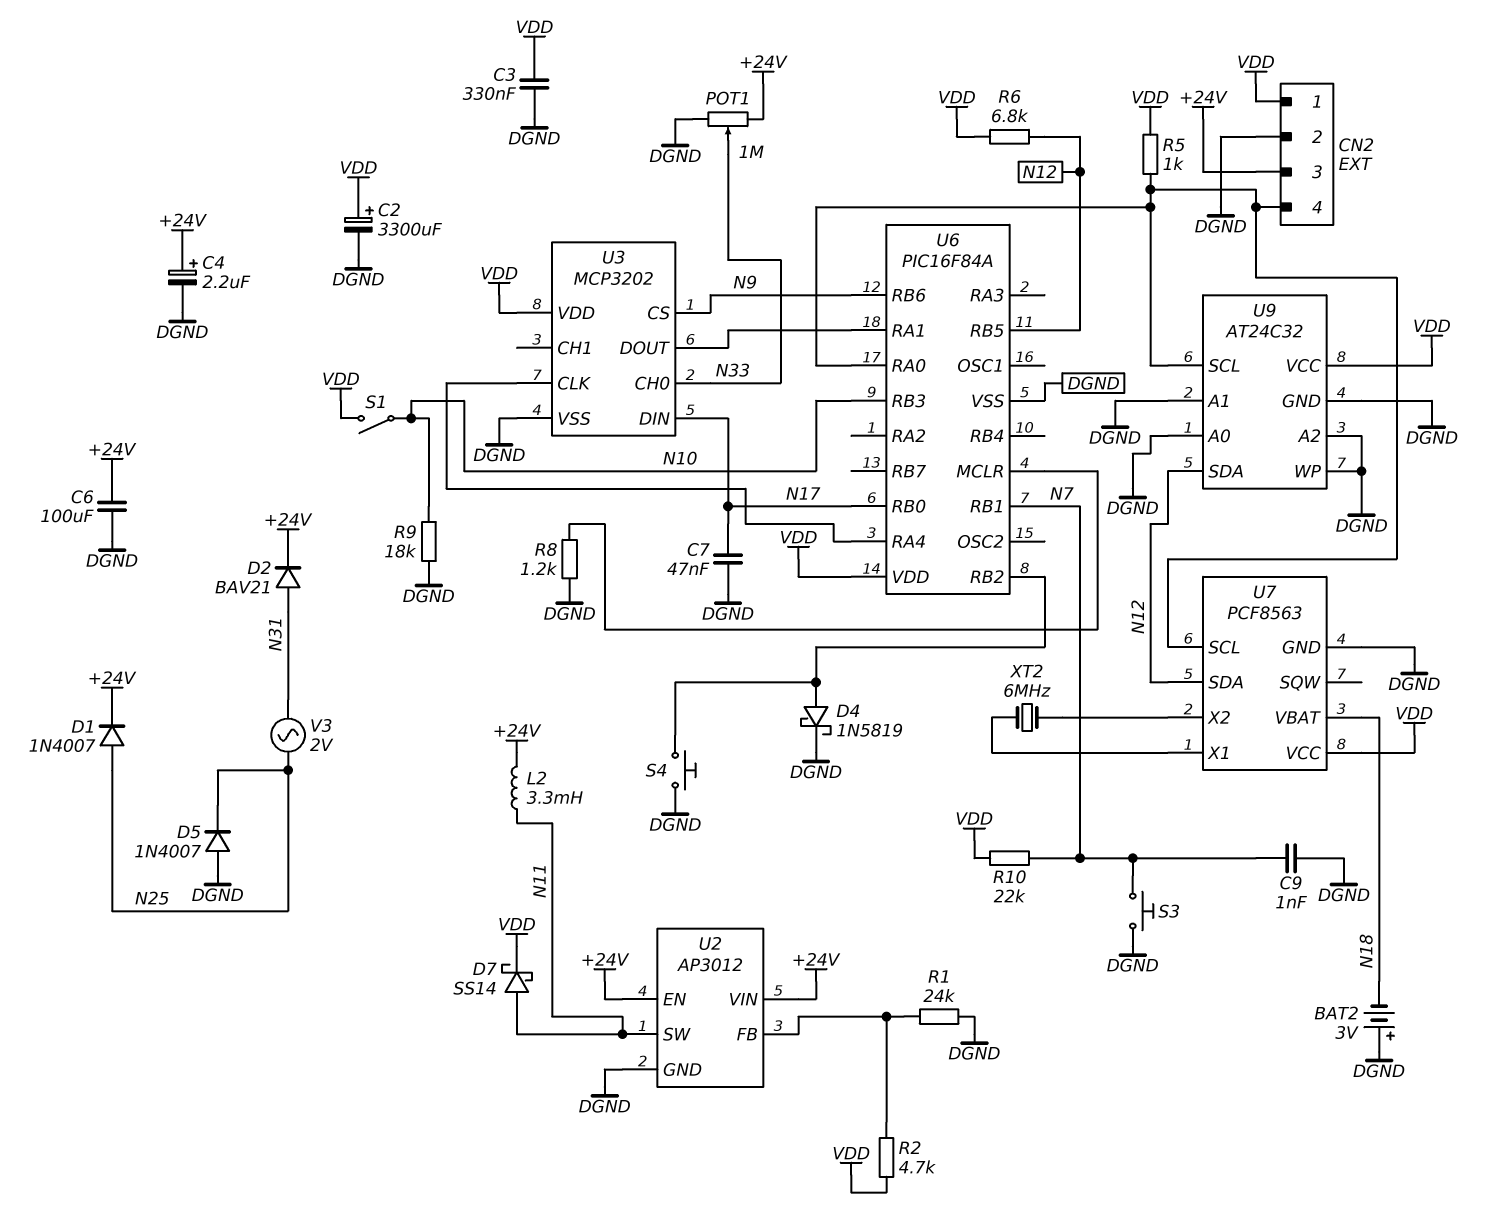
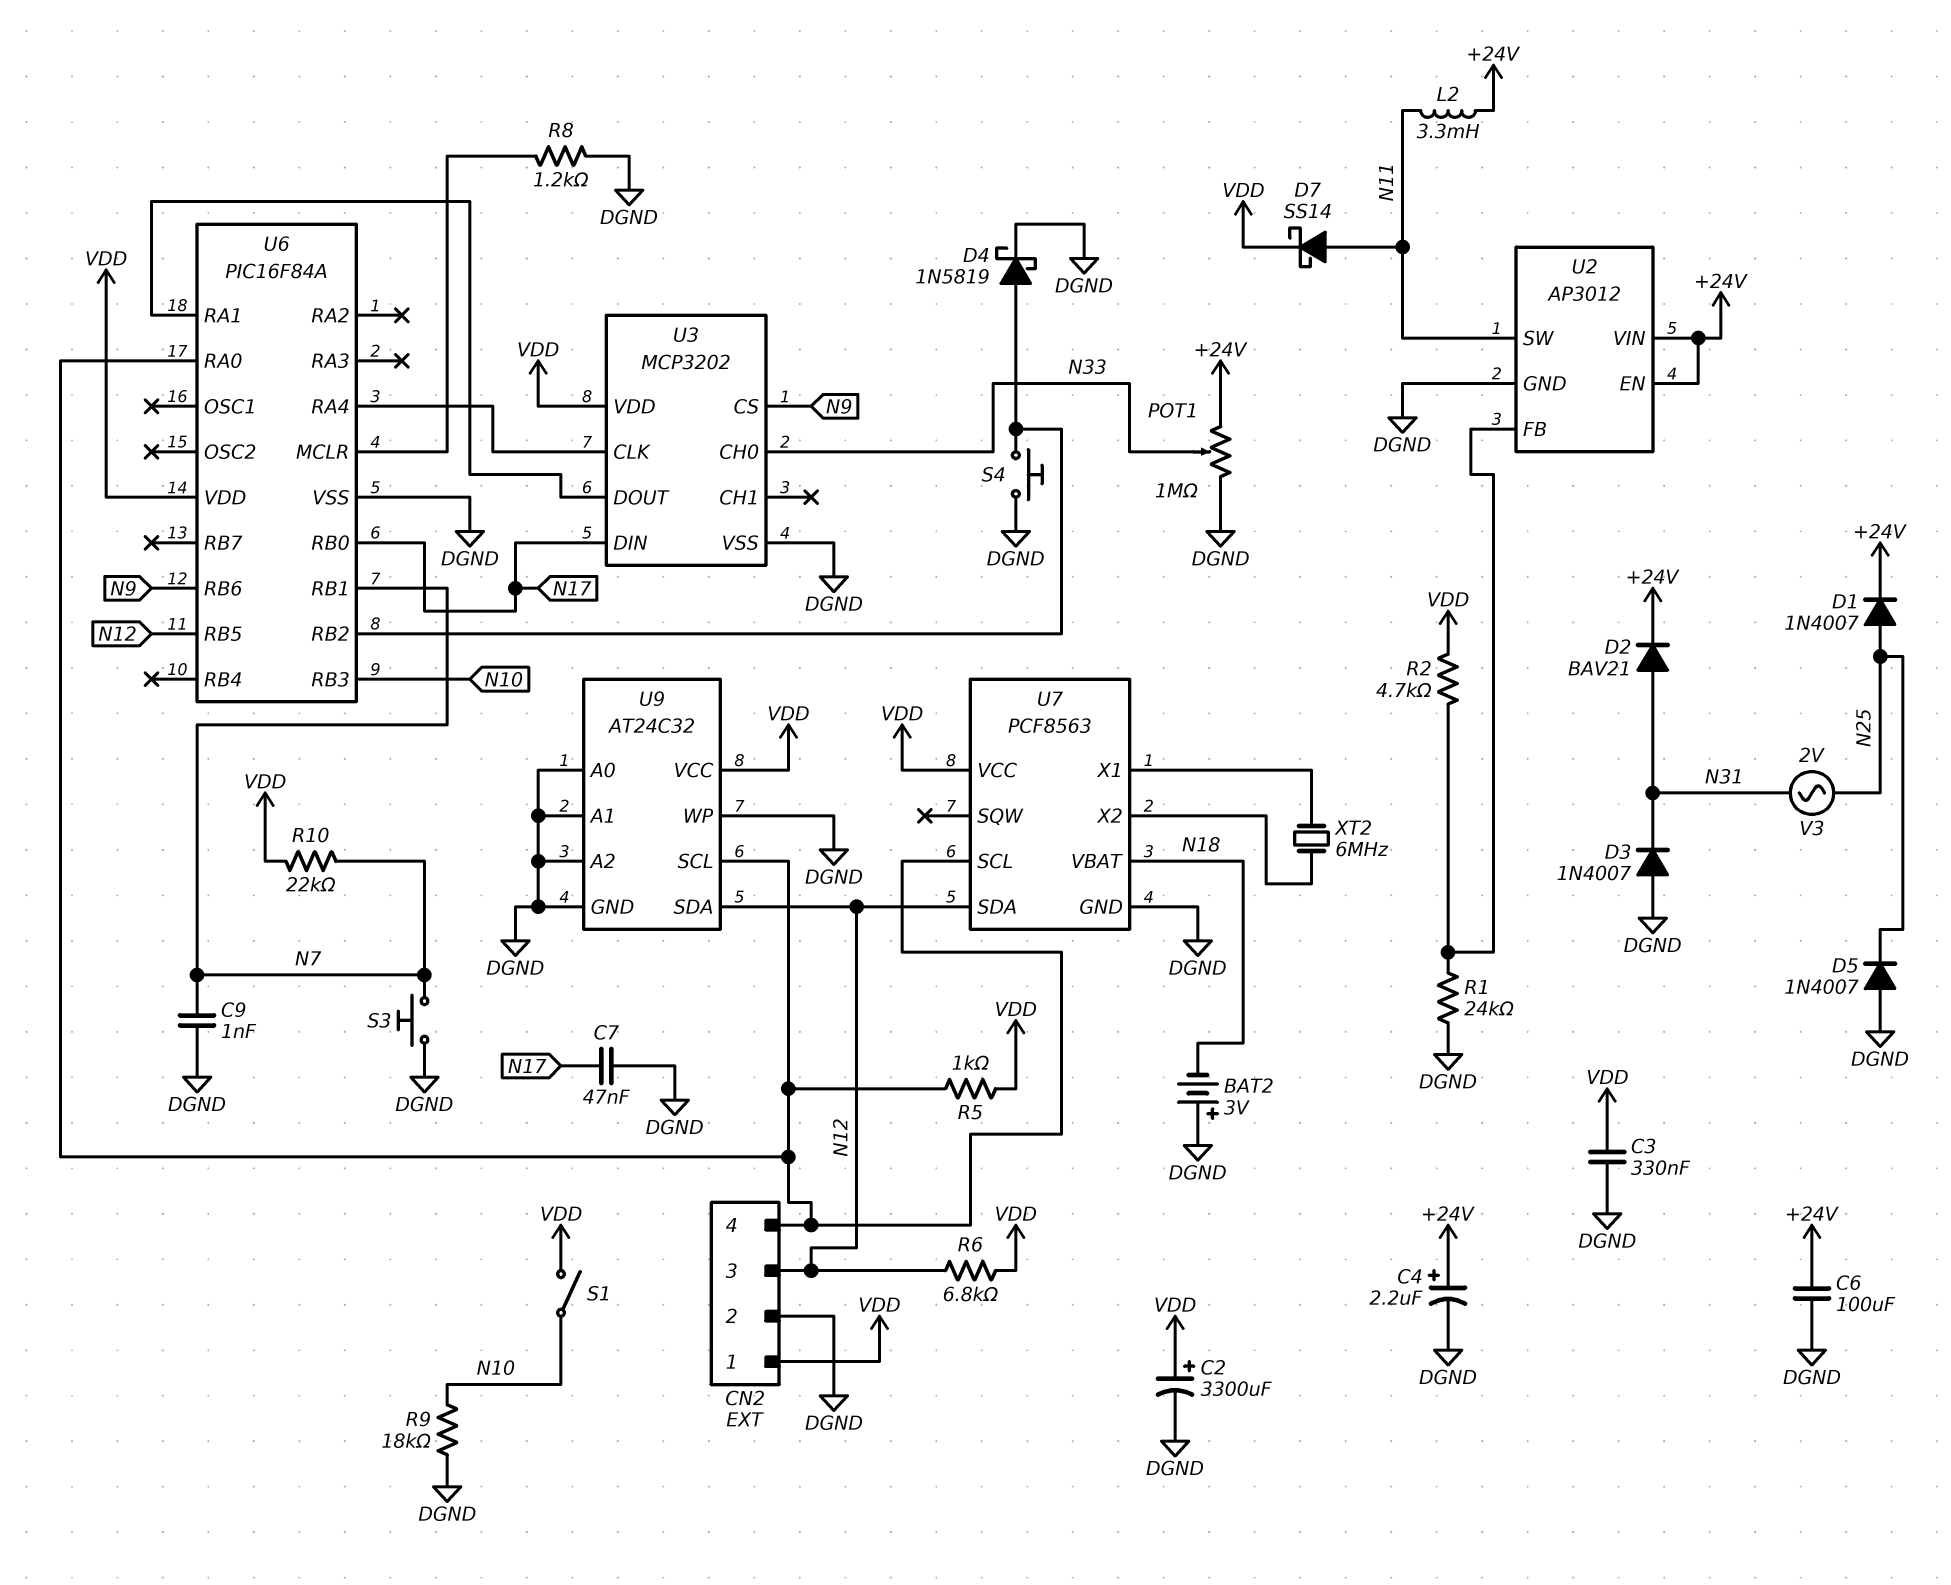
CN2 pin 3: +24V -> N12
D3: none -> diode 1N4007 (A DGND, K N31)

